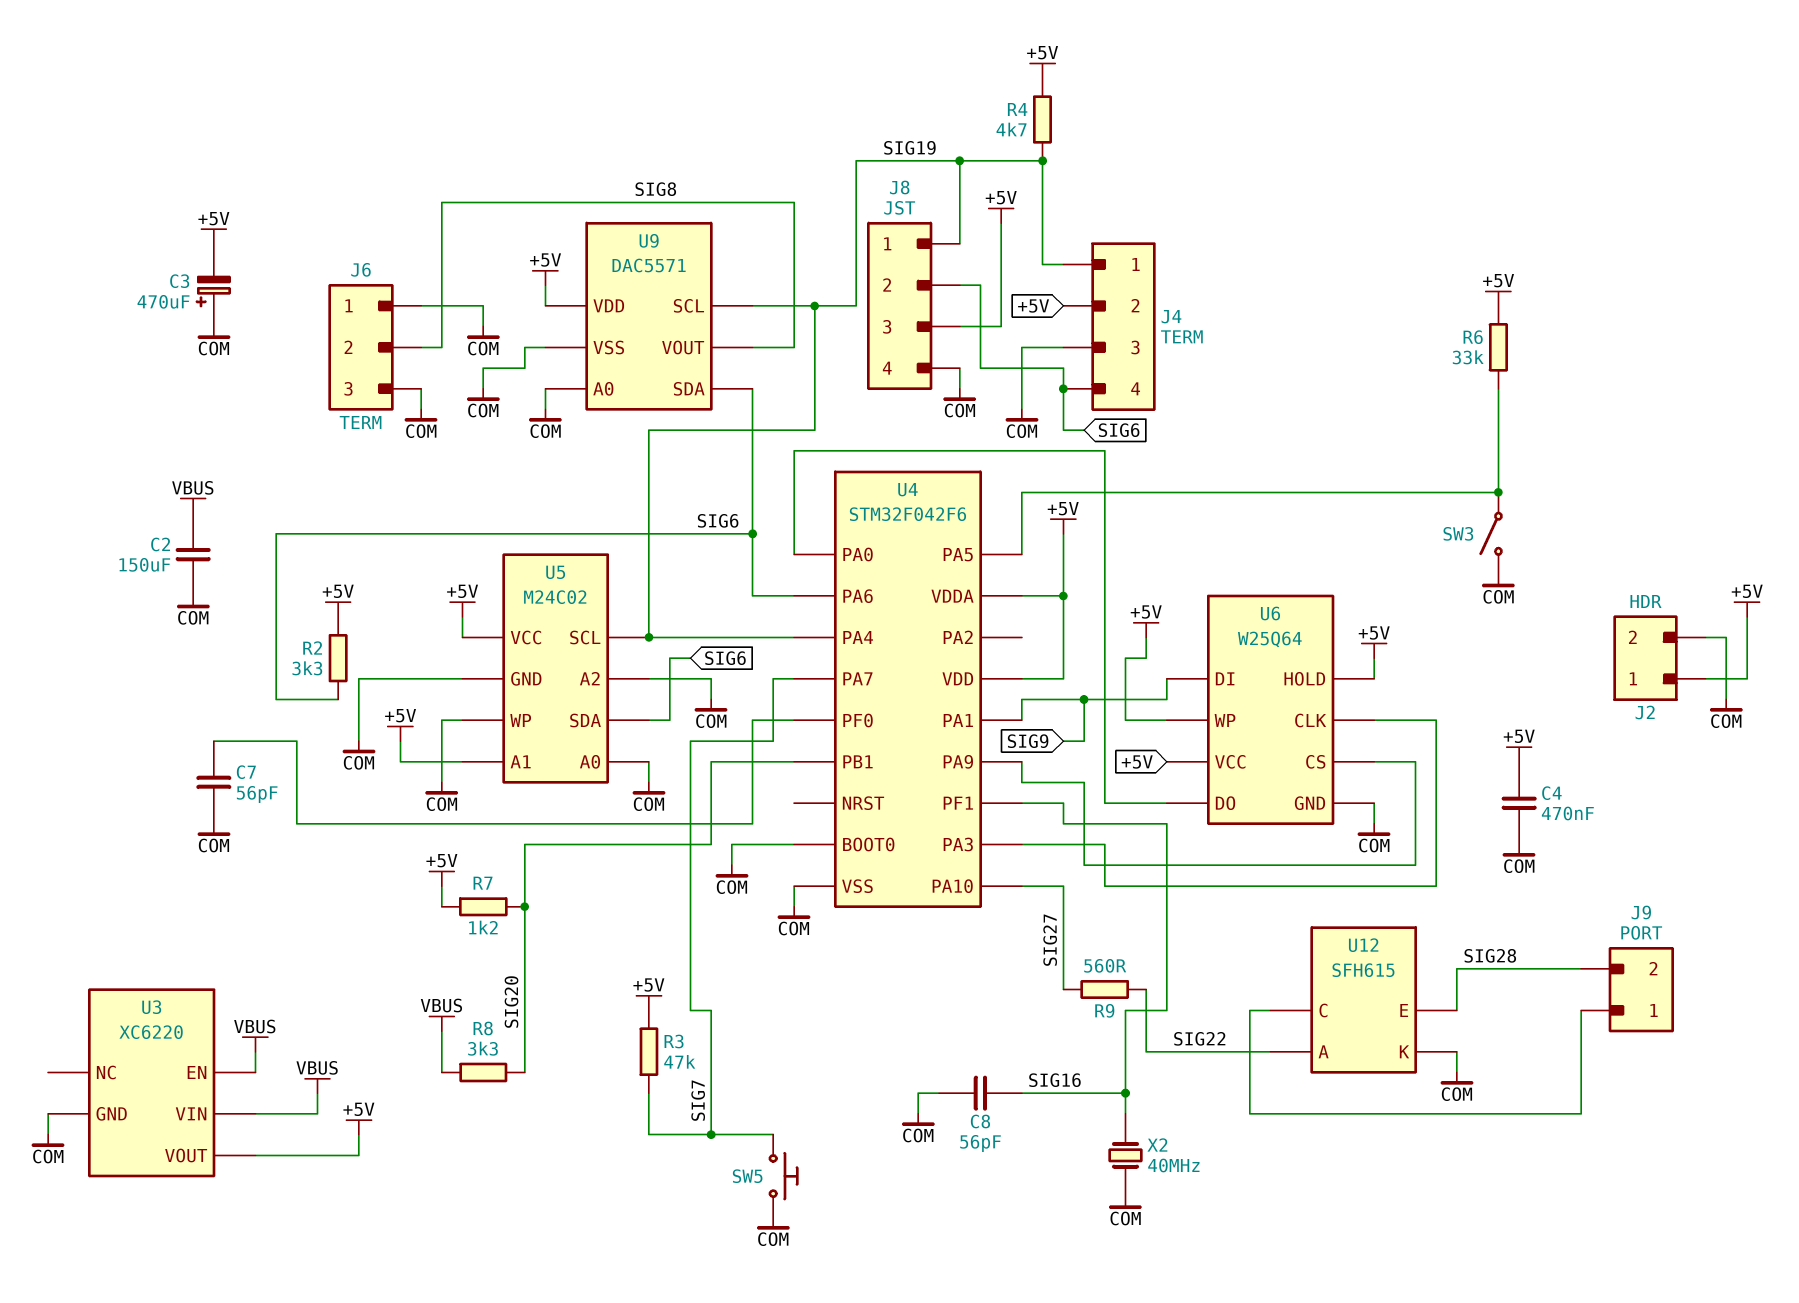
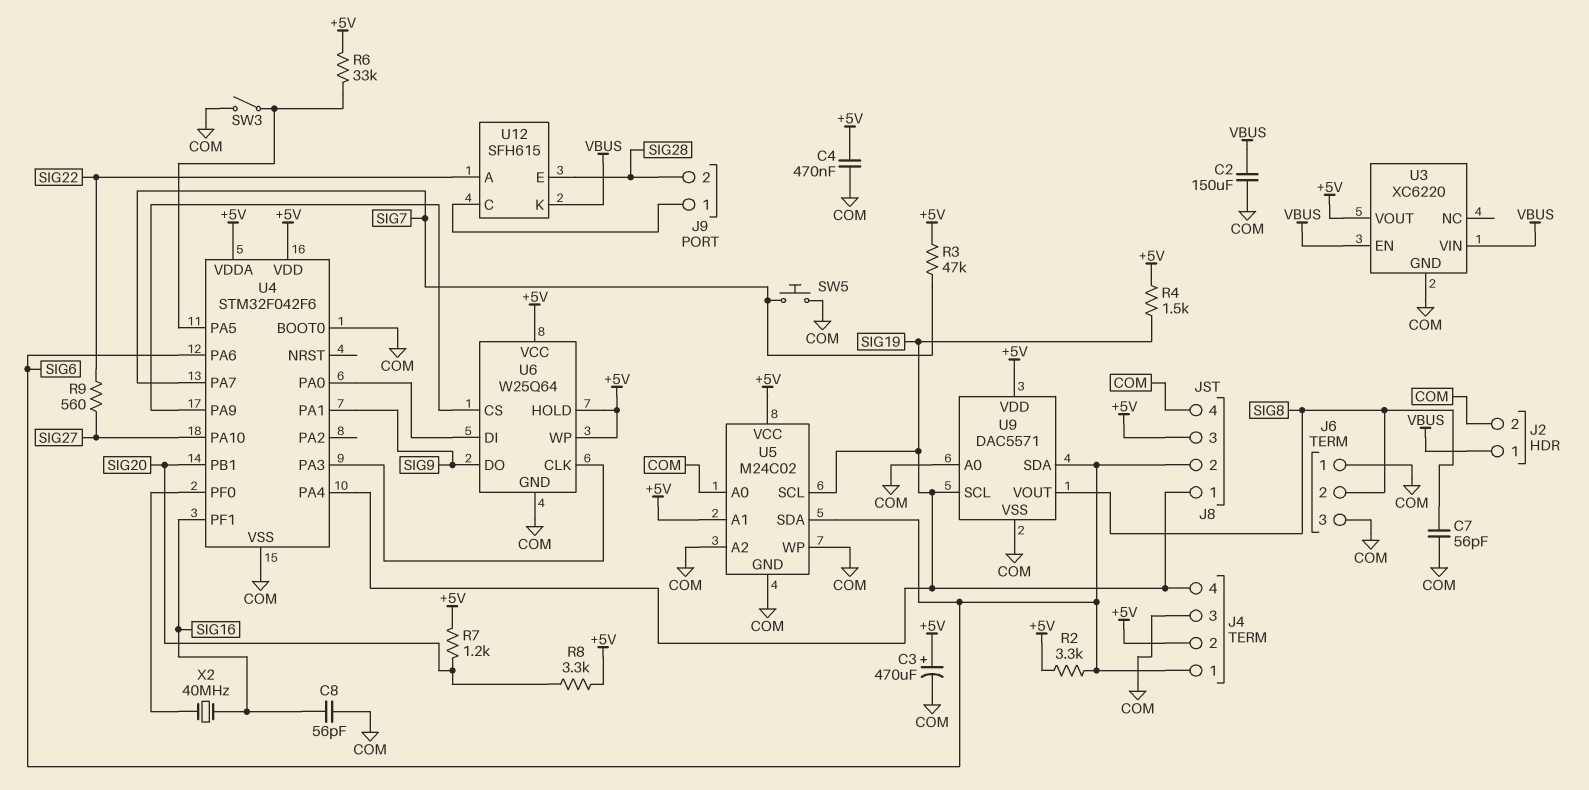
C3: 470uF (plus COM, minus +5V) -> 470uF (plus +5V, minus COM)
C7: 56pF (COM, U4/PF0) -> 56pF (COM, SIG8)
J2 pin 1: +5V -> VBUS
J4 pin 1: SIG19 -> SIG6
J4 pin 4: SIG6 -> SIG19
R4: 4.7k (+5V, SIG19) -> 1.5k (+5V, SIG19)
R8: 3.3k (SIG20, VBUS) -> 3.3k (+5V, SIG20)
U6 pin DI: SIG9 -> U4/PA0
U6 pin DO: U4/PA0 -> SIG9
U12 pin K: COM -> VBUS
X2: 40MHz (COM, SIG16) -> 40MHz (SIG16, U4/PF0)

